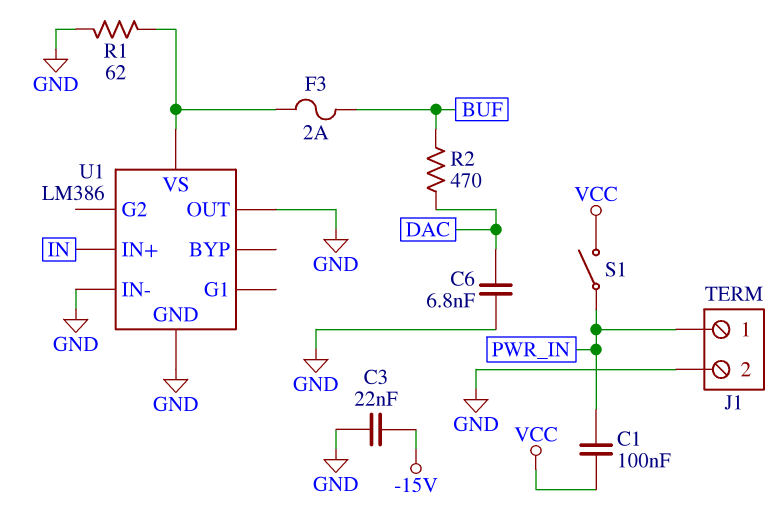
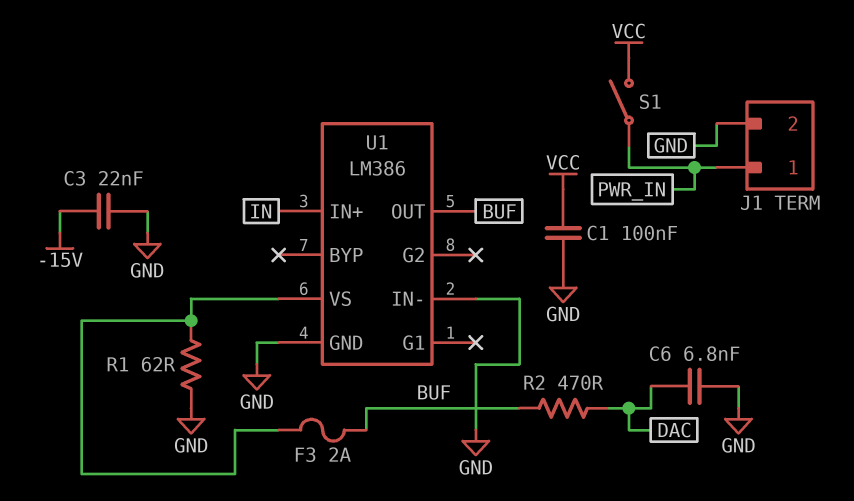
C1: 100nF (PWR_IN, VCC) -> 100nF (GND, VCC)
U1 pin OUT: GND -> BUF

